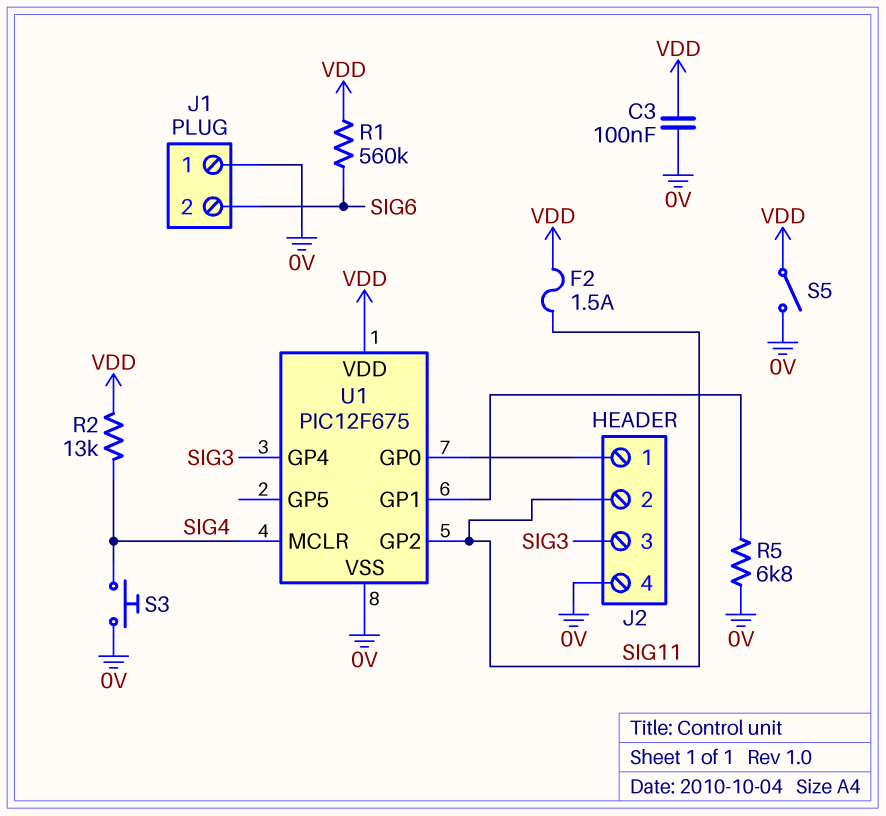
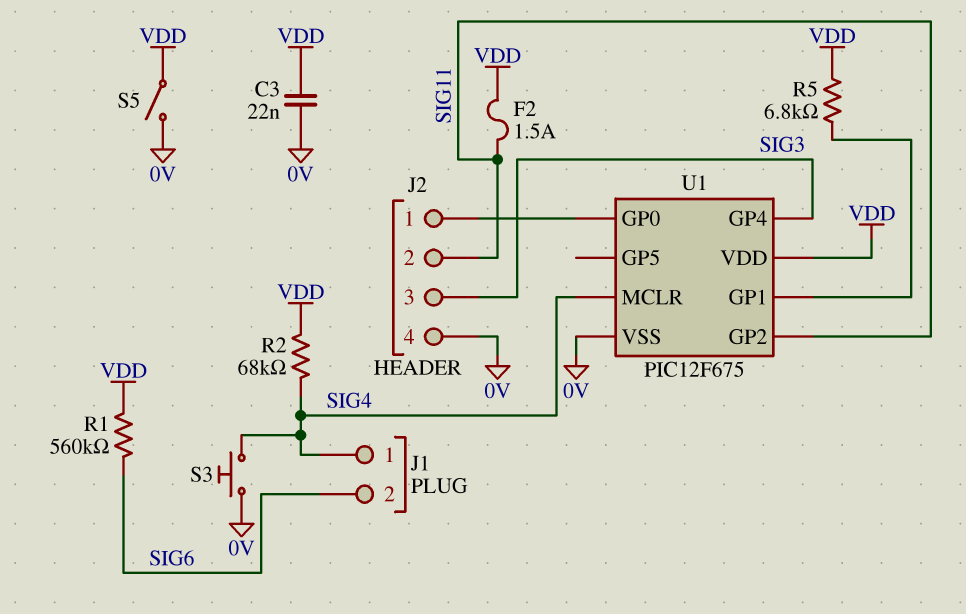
C3: 100nF (0V, VDD) -> 22nF (0V, VDD)
J1 pin 1: 0V -> SIG4
R2: 13k (SIG4, VDD) -> 68k (SIG4, VDD)
R5: 6.8k (0V, U1/GP1) -> 6.8k (U1/GP1, VDD)

